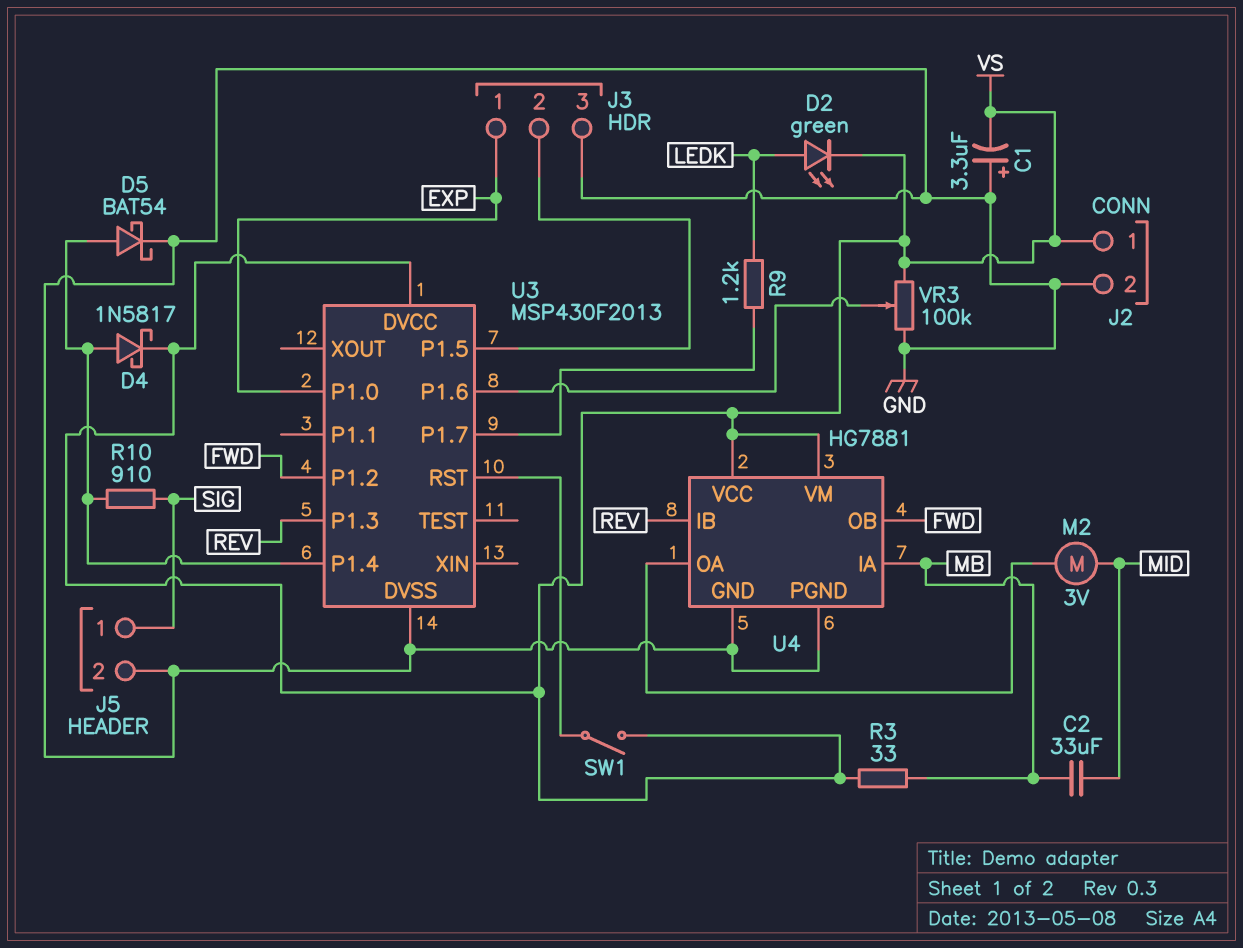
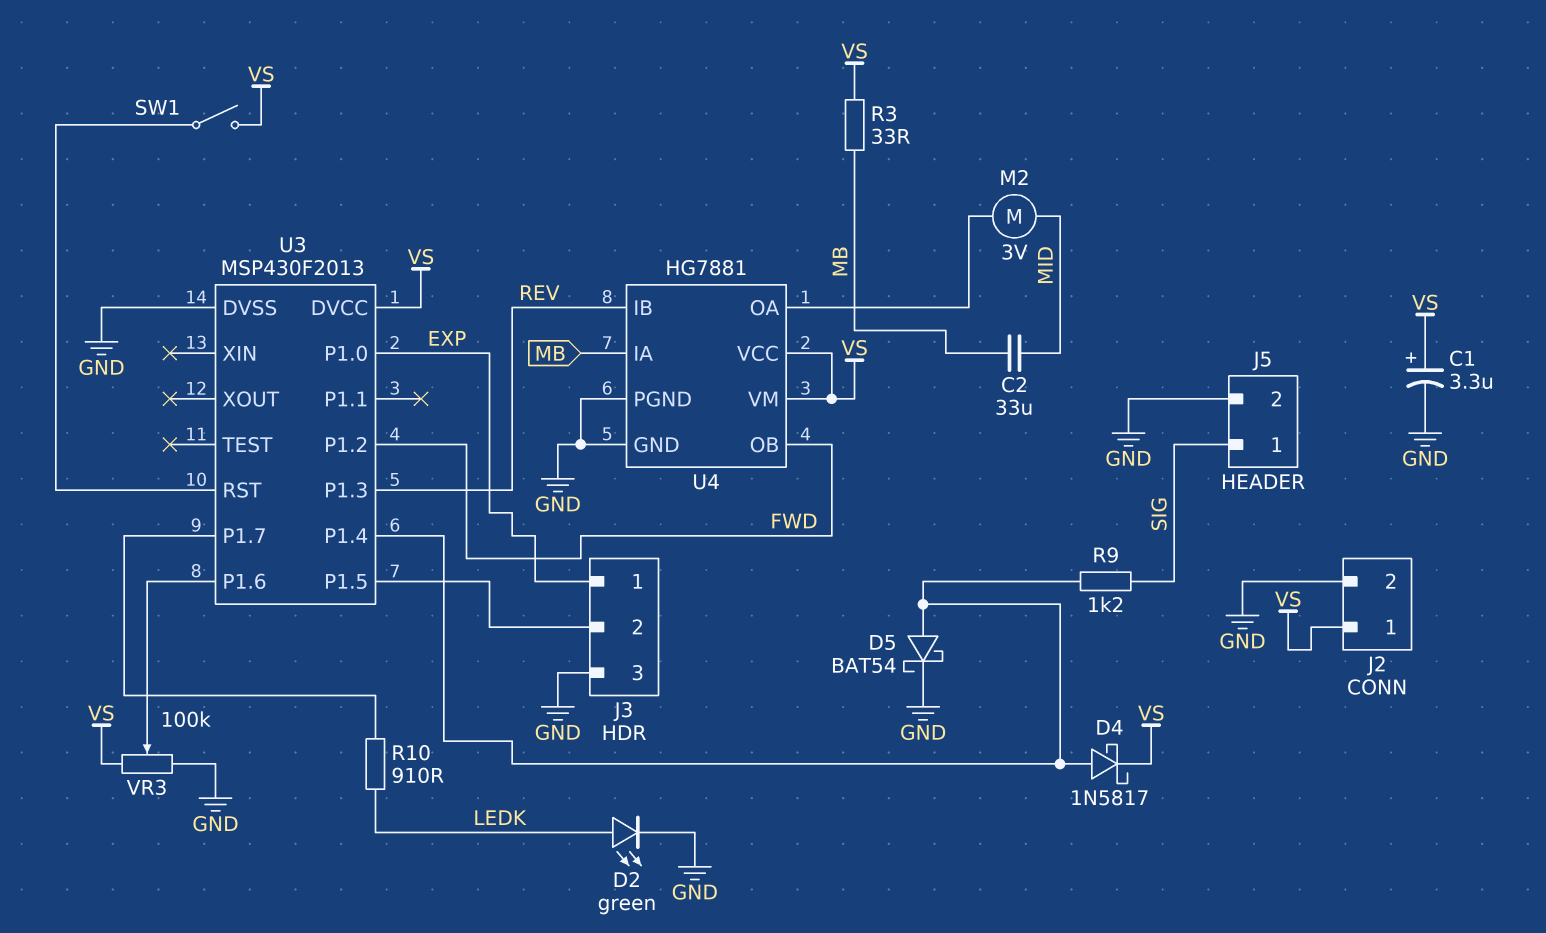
C1: 3.3uF (plus GND, minus VS) -> 3.3uF (plus VS, minus GND)
D2: LED green (A LEDK, K VS) -> LED green (A LEDK, K GND)
R9: 1.2k (LEDK, U3/P1.7) -> 1.2k (SIG, U3/P1.4)
R10: 910 (SIG, U3/P1.4) -> 910 (LEDK, U3/P1.7)

